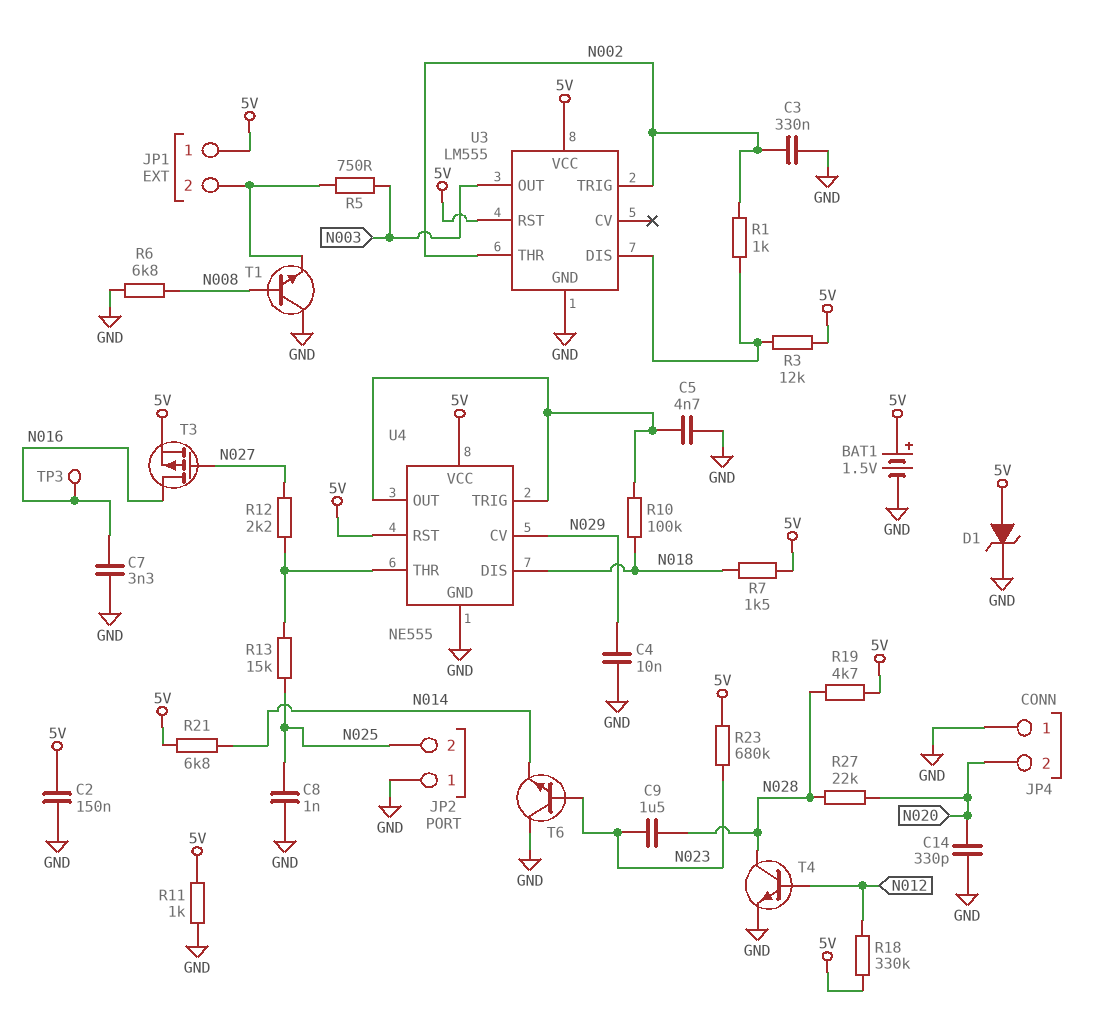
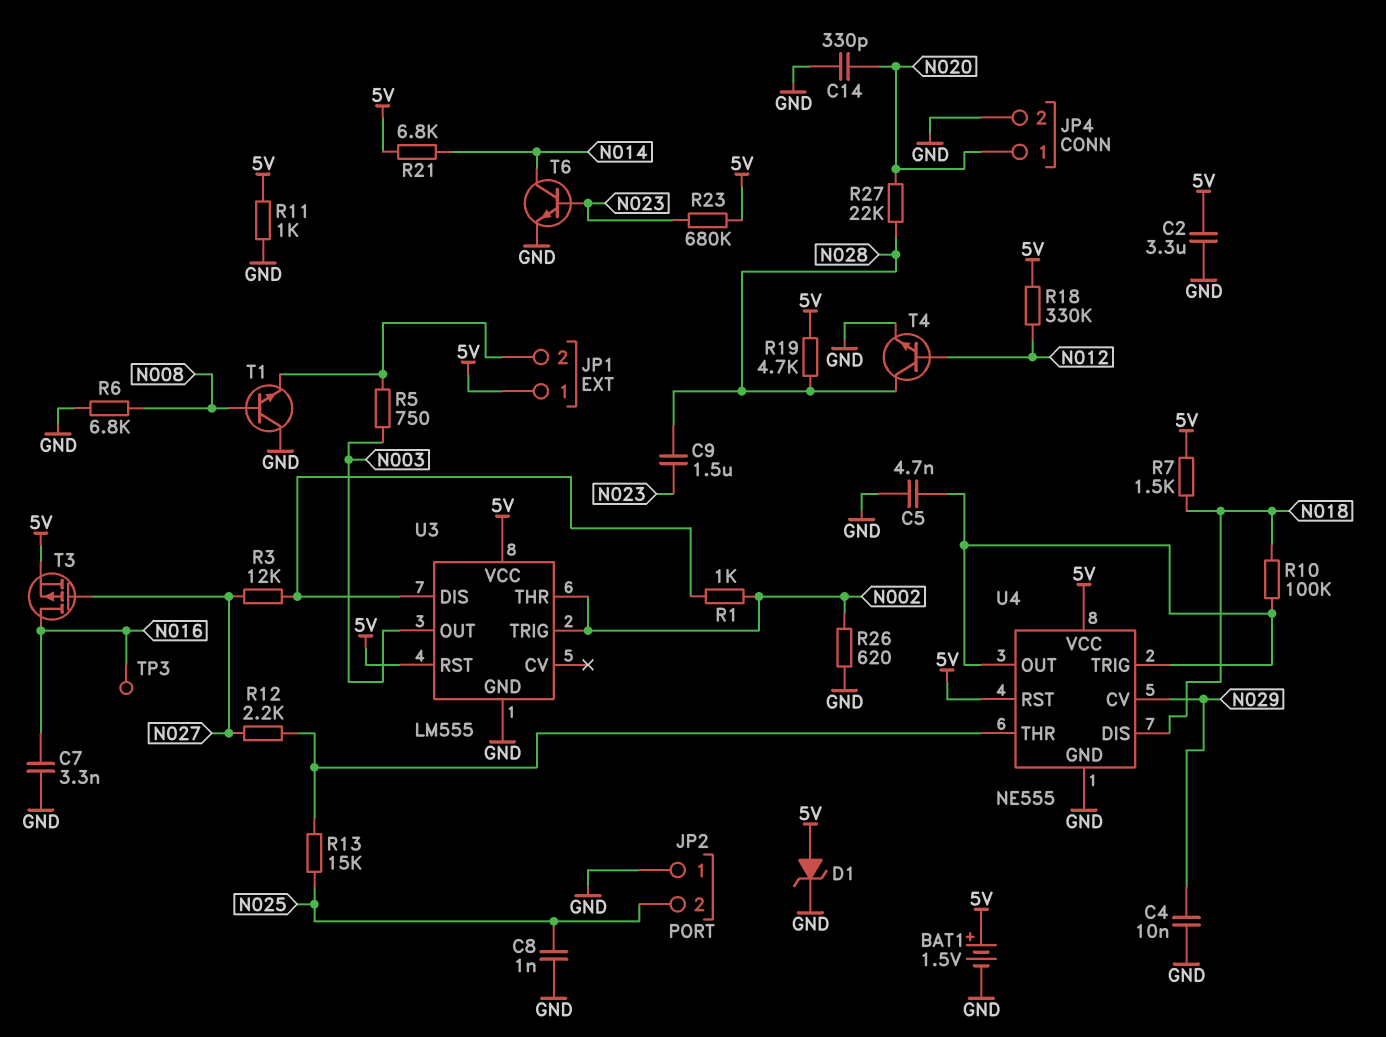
C2: 150nF (5V, GND) -> 3.3uF (5V, GND)
C3: 330nF (GND, N002) -> none
JP4 pin 1: GND -> N020
JP4 pin 2: N020 -> GND
R3: 12k (5V, U3/DIS) -> 12k (N027, U3/DIS)
R26: none -> 620 (GND, N002)
T6: NPN (B N023, C GND, E N014) -> NPN (B N023, C N014, E GND)

